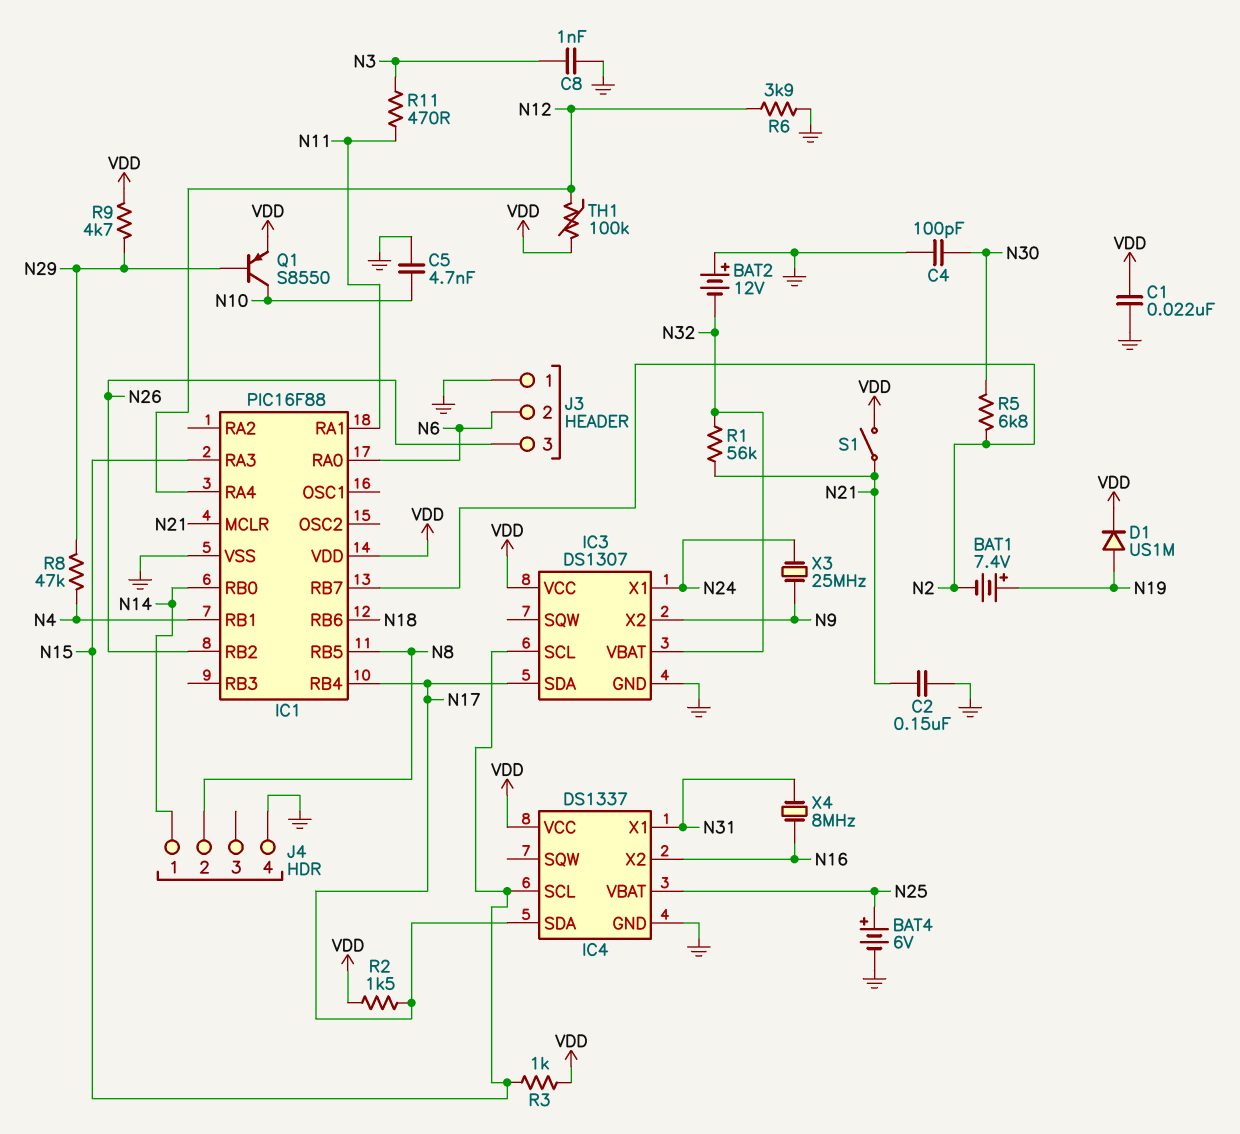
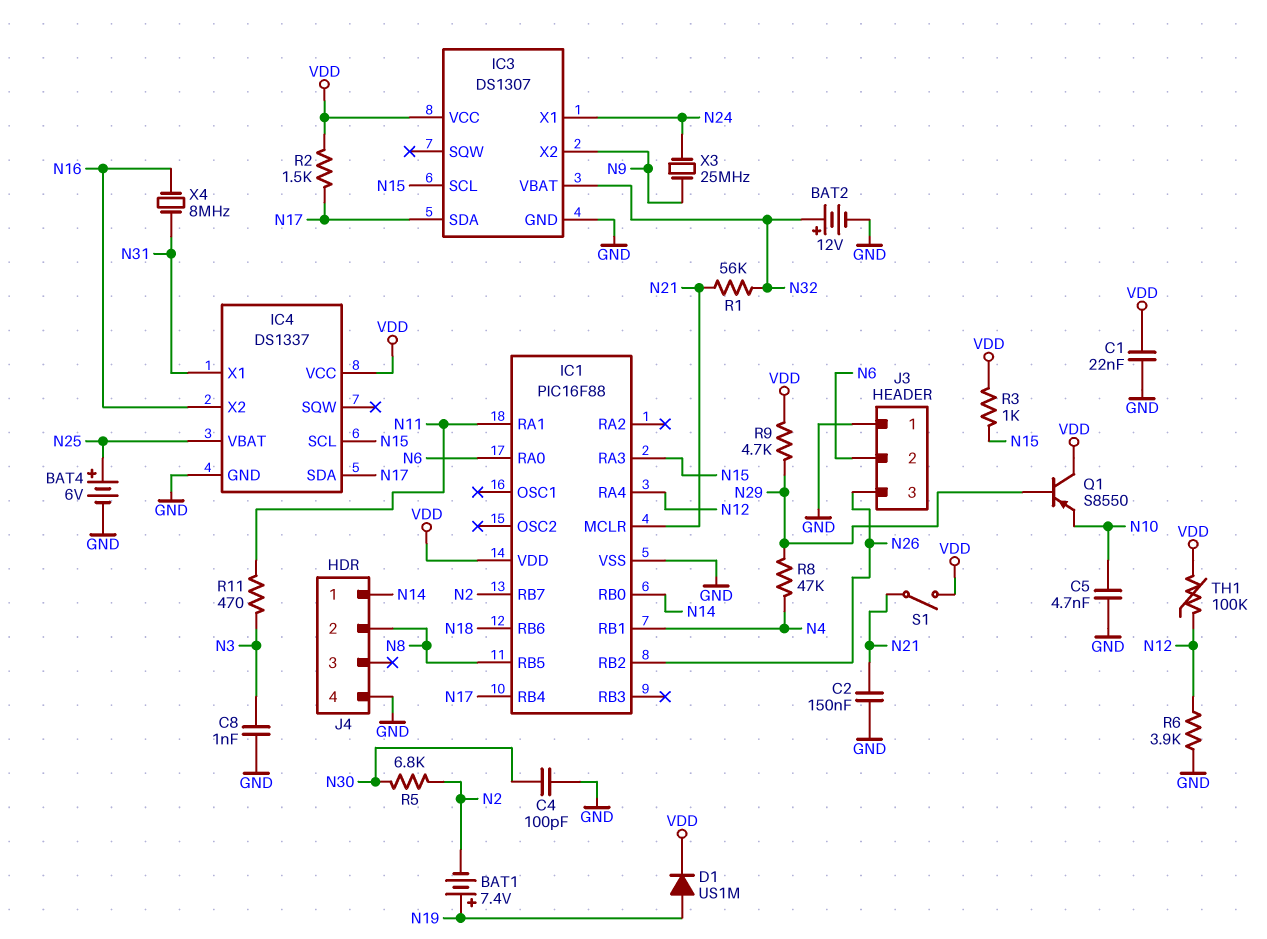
BAT2: 12V (plus GND, minus N32) -> 12V (plus N32, minus GND)
Q1: PNP S8550 (B N29, C N10, E VDD) -> PNP S8550 (B N29, C VDD, E N10)

